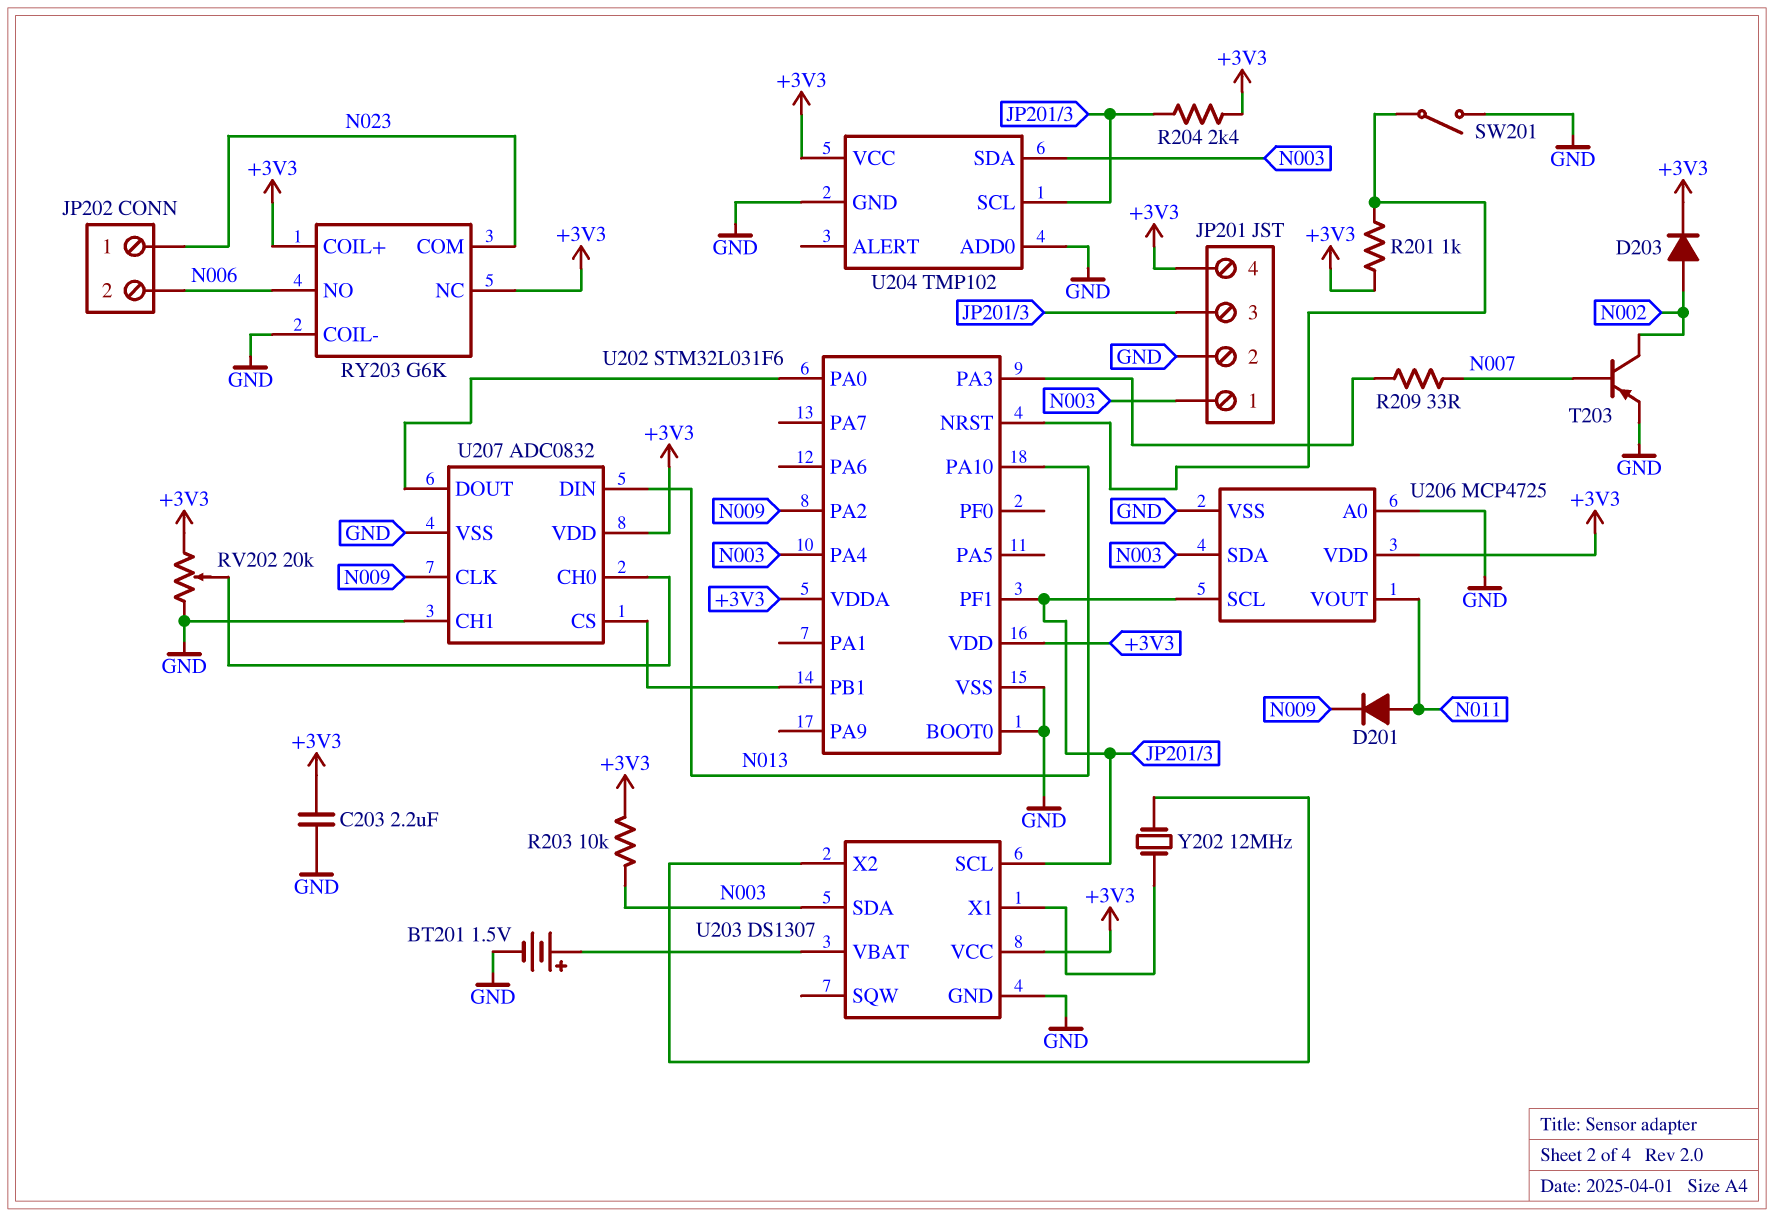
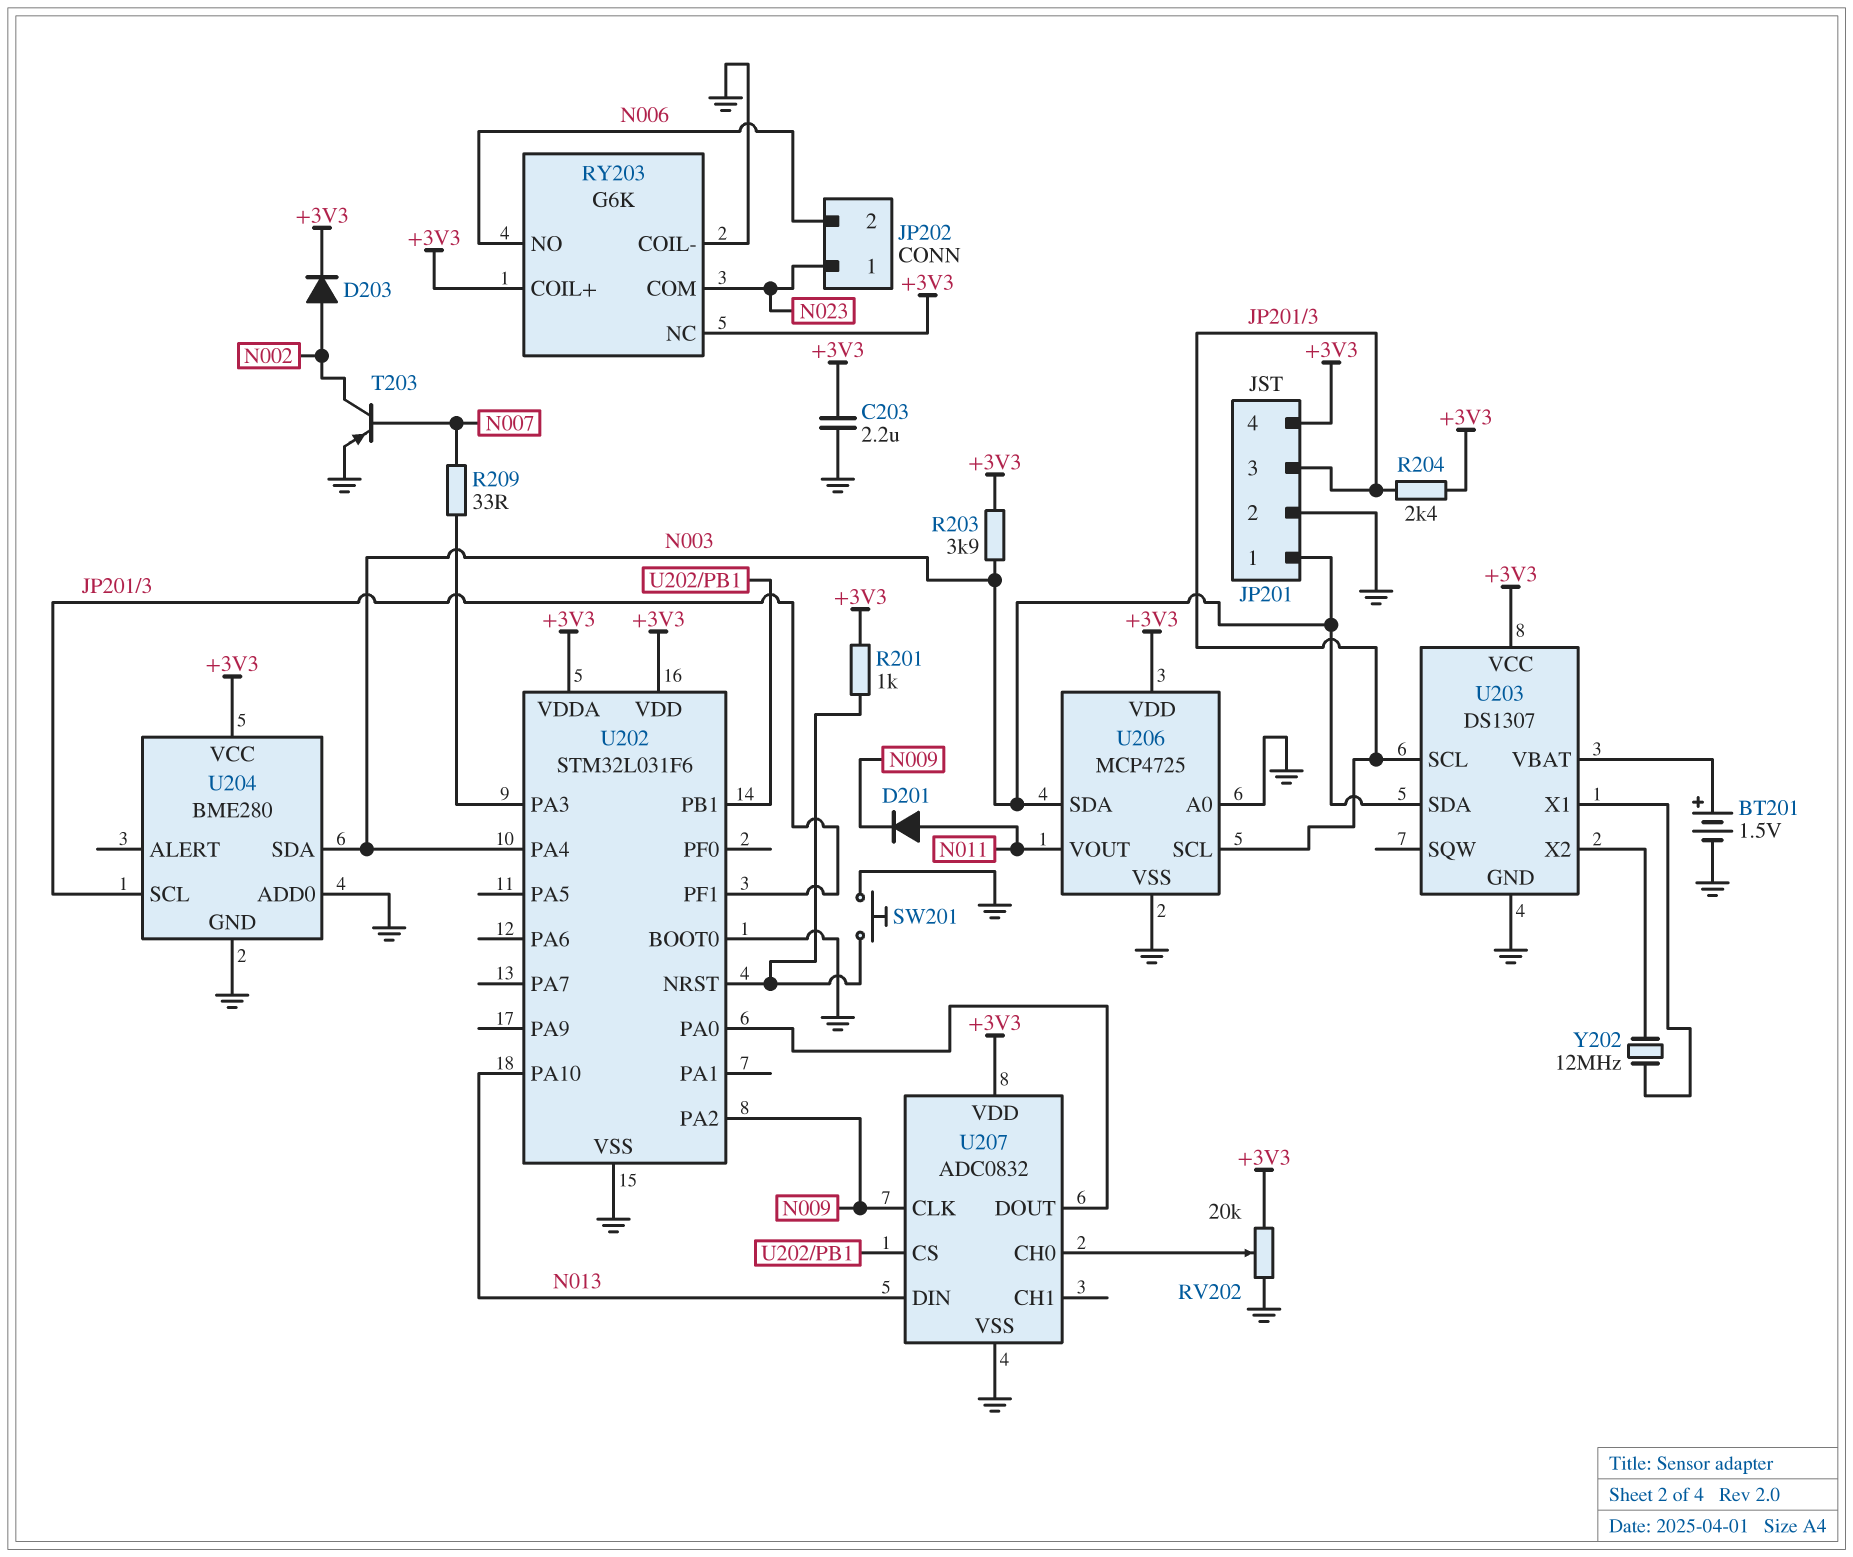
R203: 10k (+3V3, N003) -> 3.9k (+3V3, N003)
SW201: switch (GND, U202/NRST) -> button (GND, U202/NRST)
U204: TMP102 -> BME280
U207 pin CH1: GND -> none

